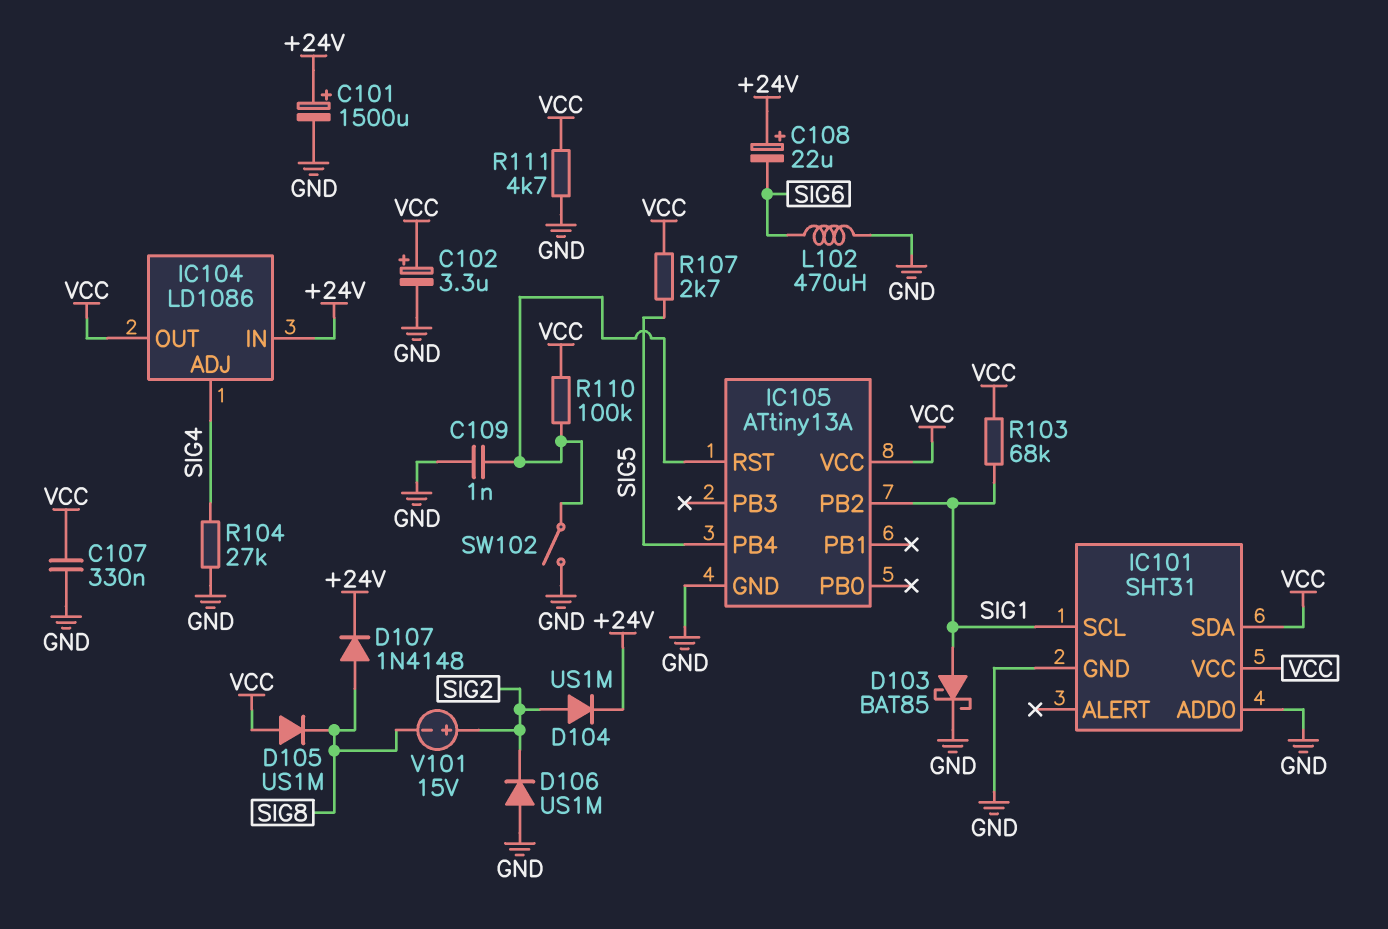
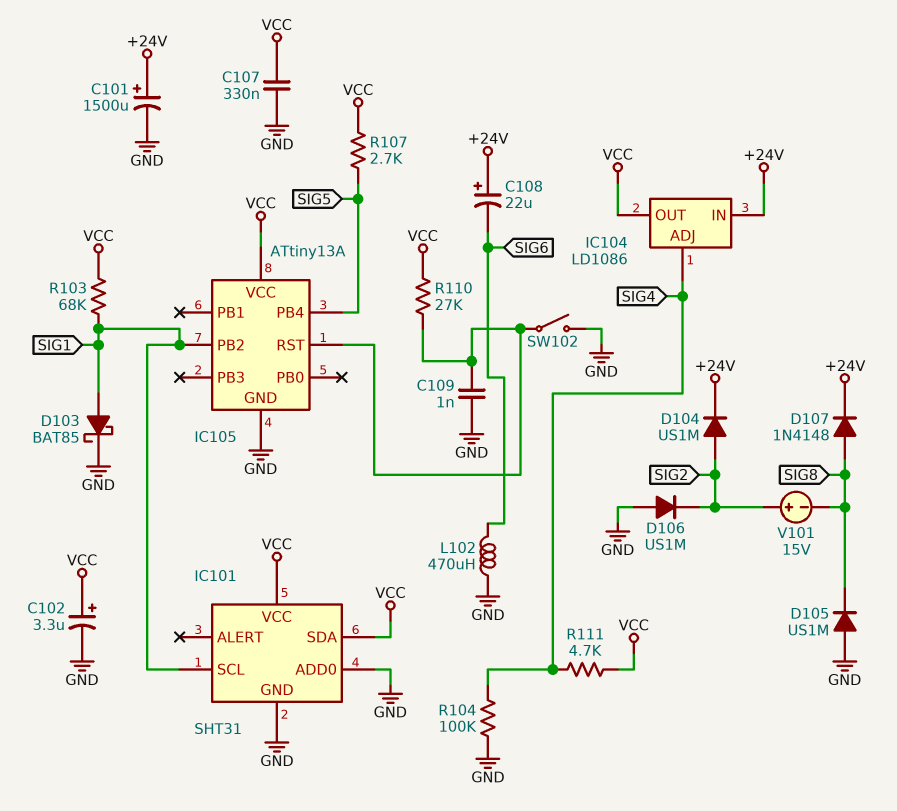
D105: diode US1M (A VCC, K SIG8) -> diode US1M (A GND, K SIG8)
R104: 27k (GND, SIG4) -> 100k (GND, SIG4)
R110: 100k (IC105/RST, VCC) -> 27k (IC105/RST, VCC)
R111: 4.7k (GND, VCC) -> 4.7k (SIG4, VCC)

